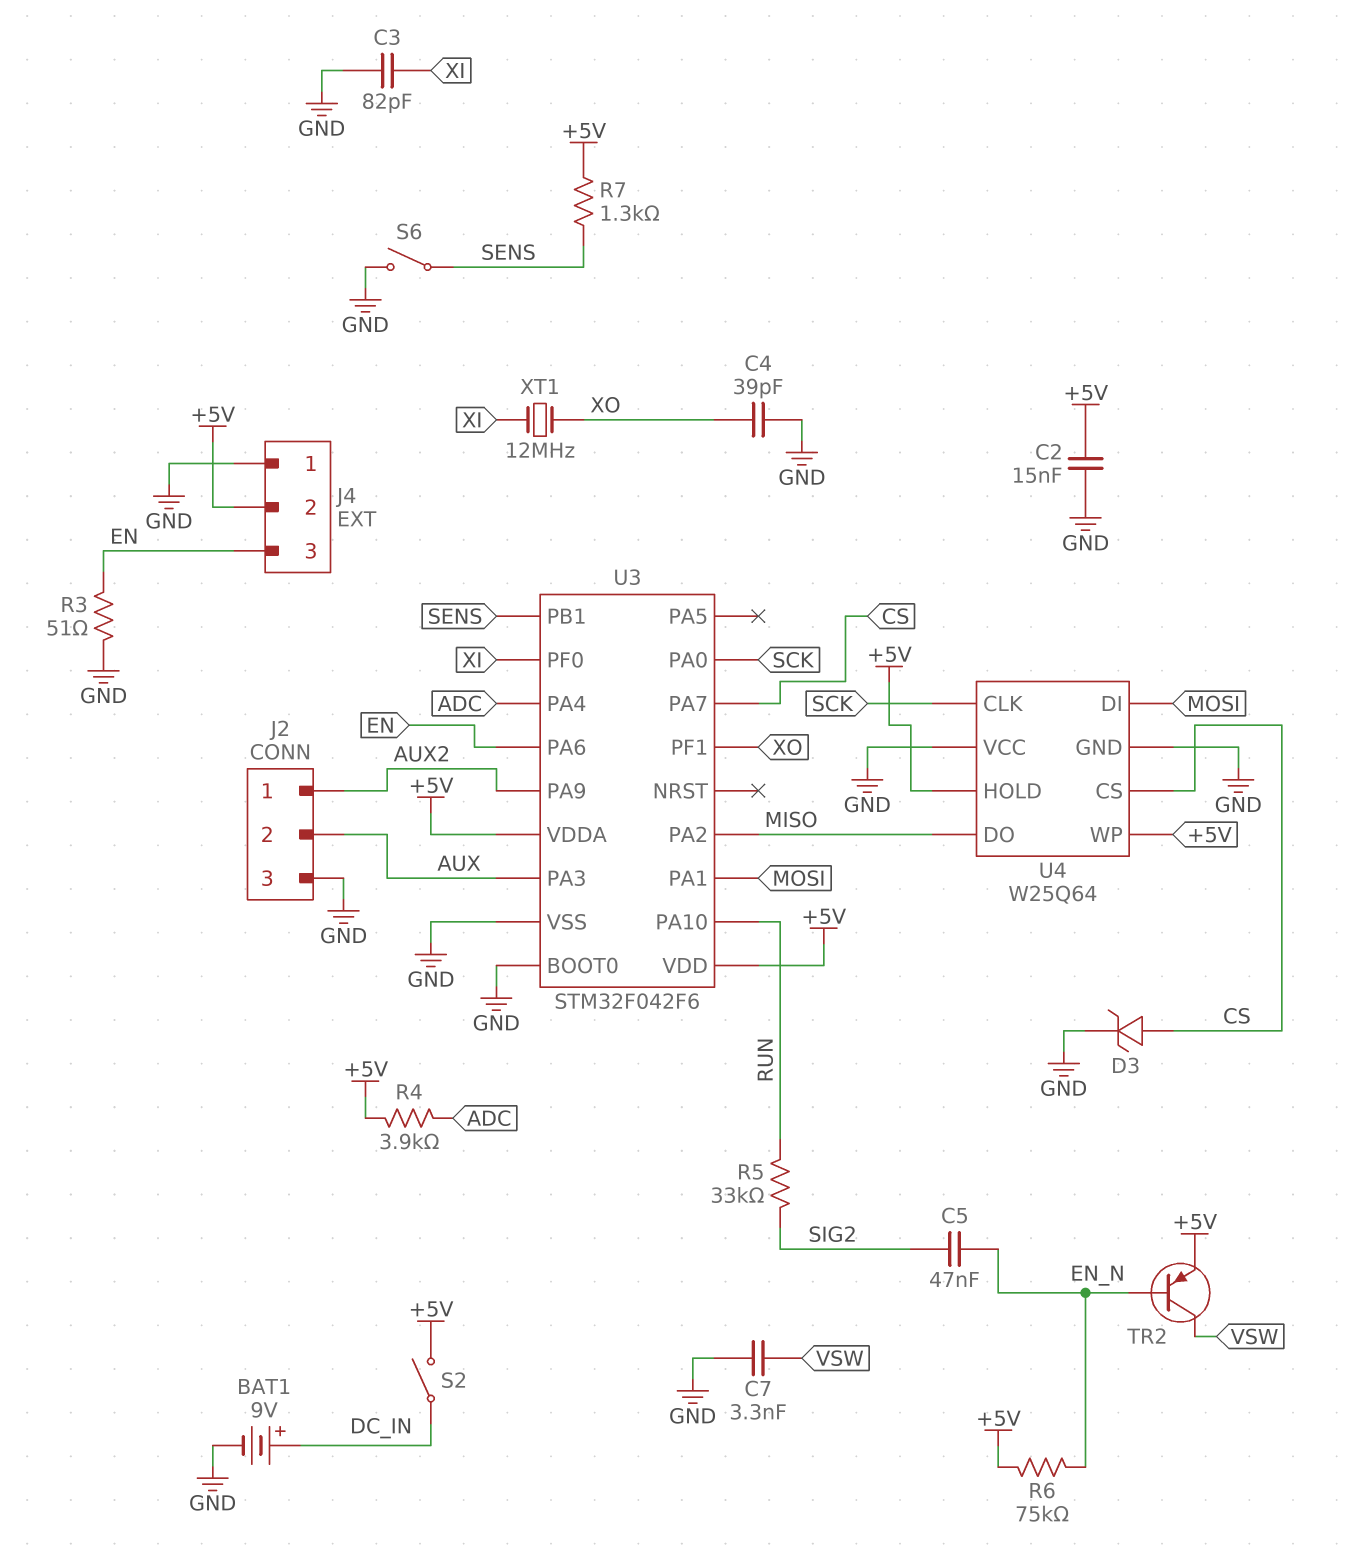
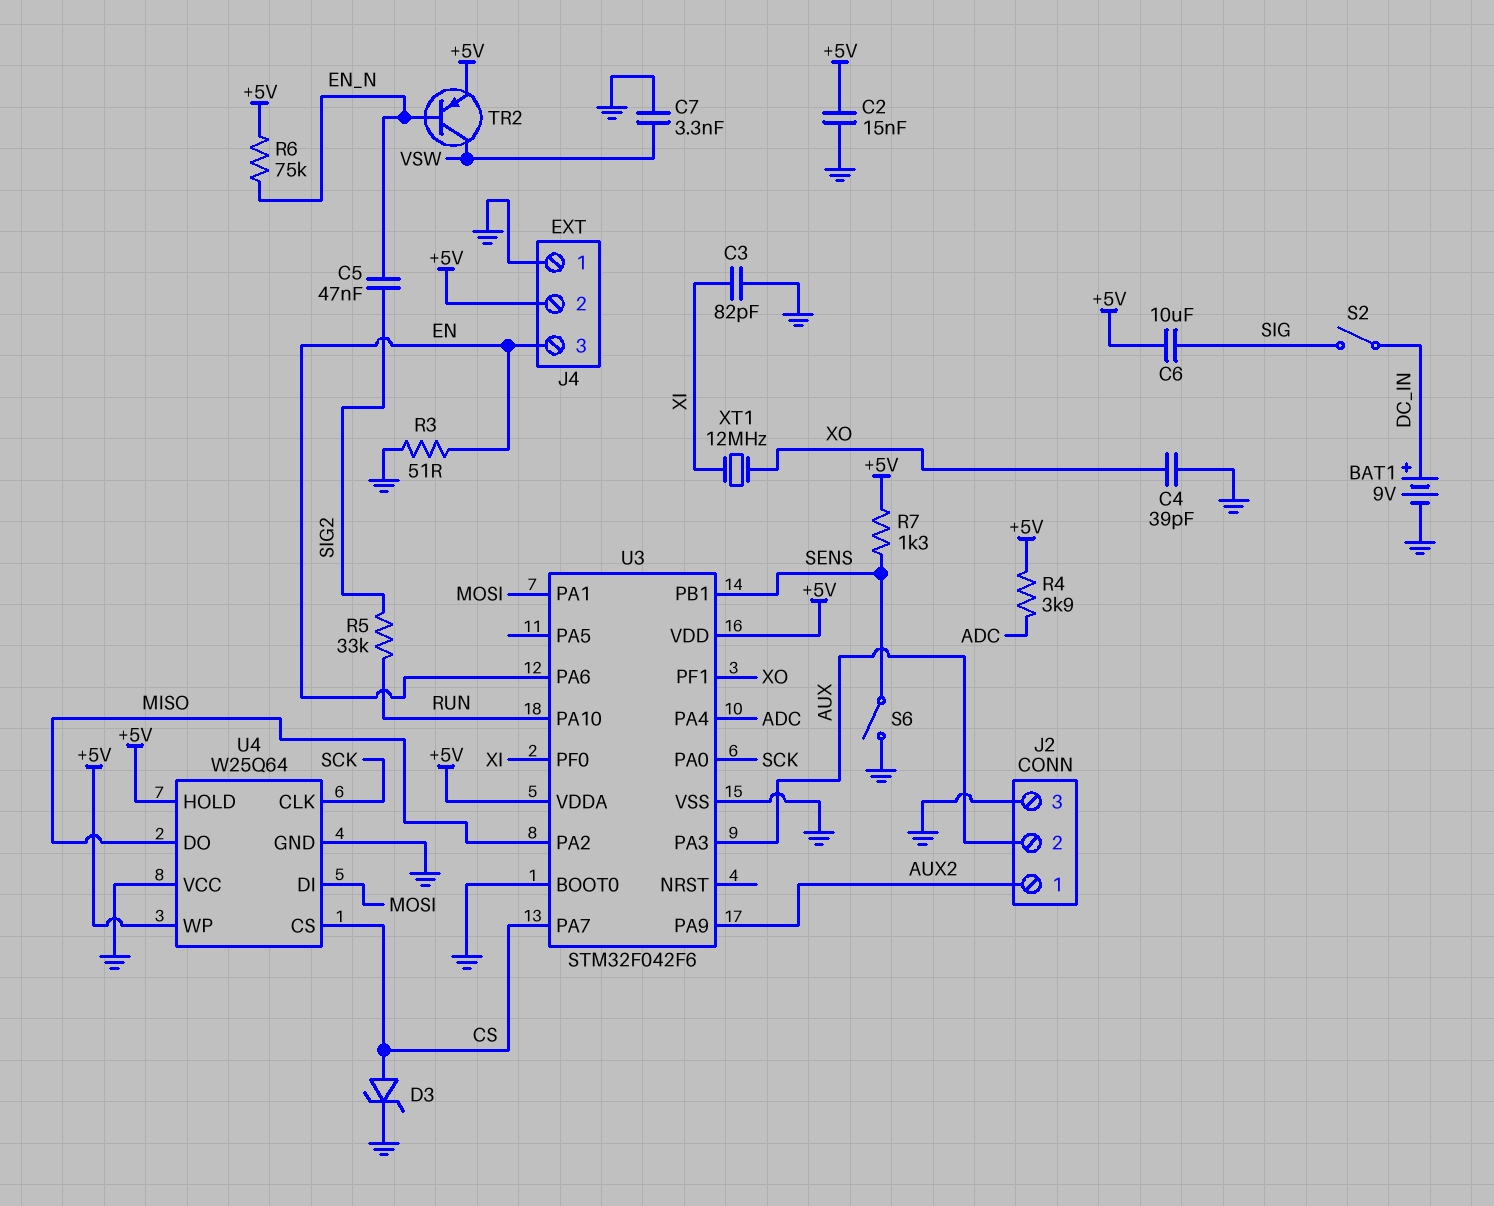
C6: none -> 10uF (+5V, SIG)
S2: switch (+5V, DC_IN) -> switch (DC_IN, SIG)

